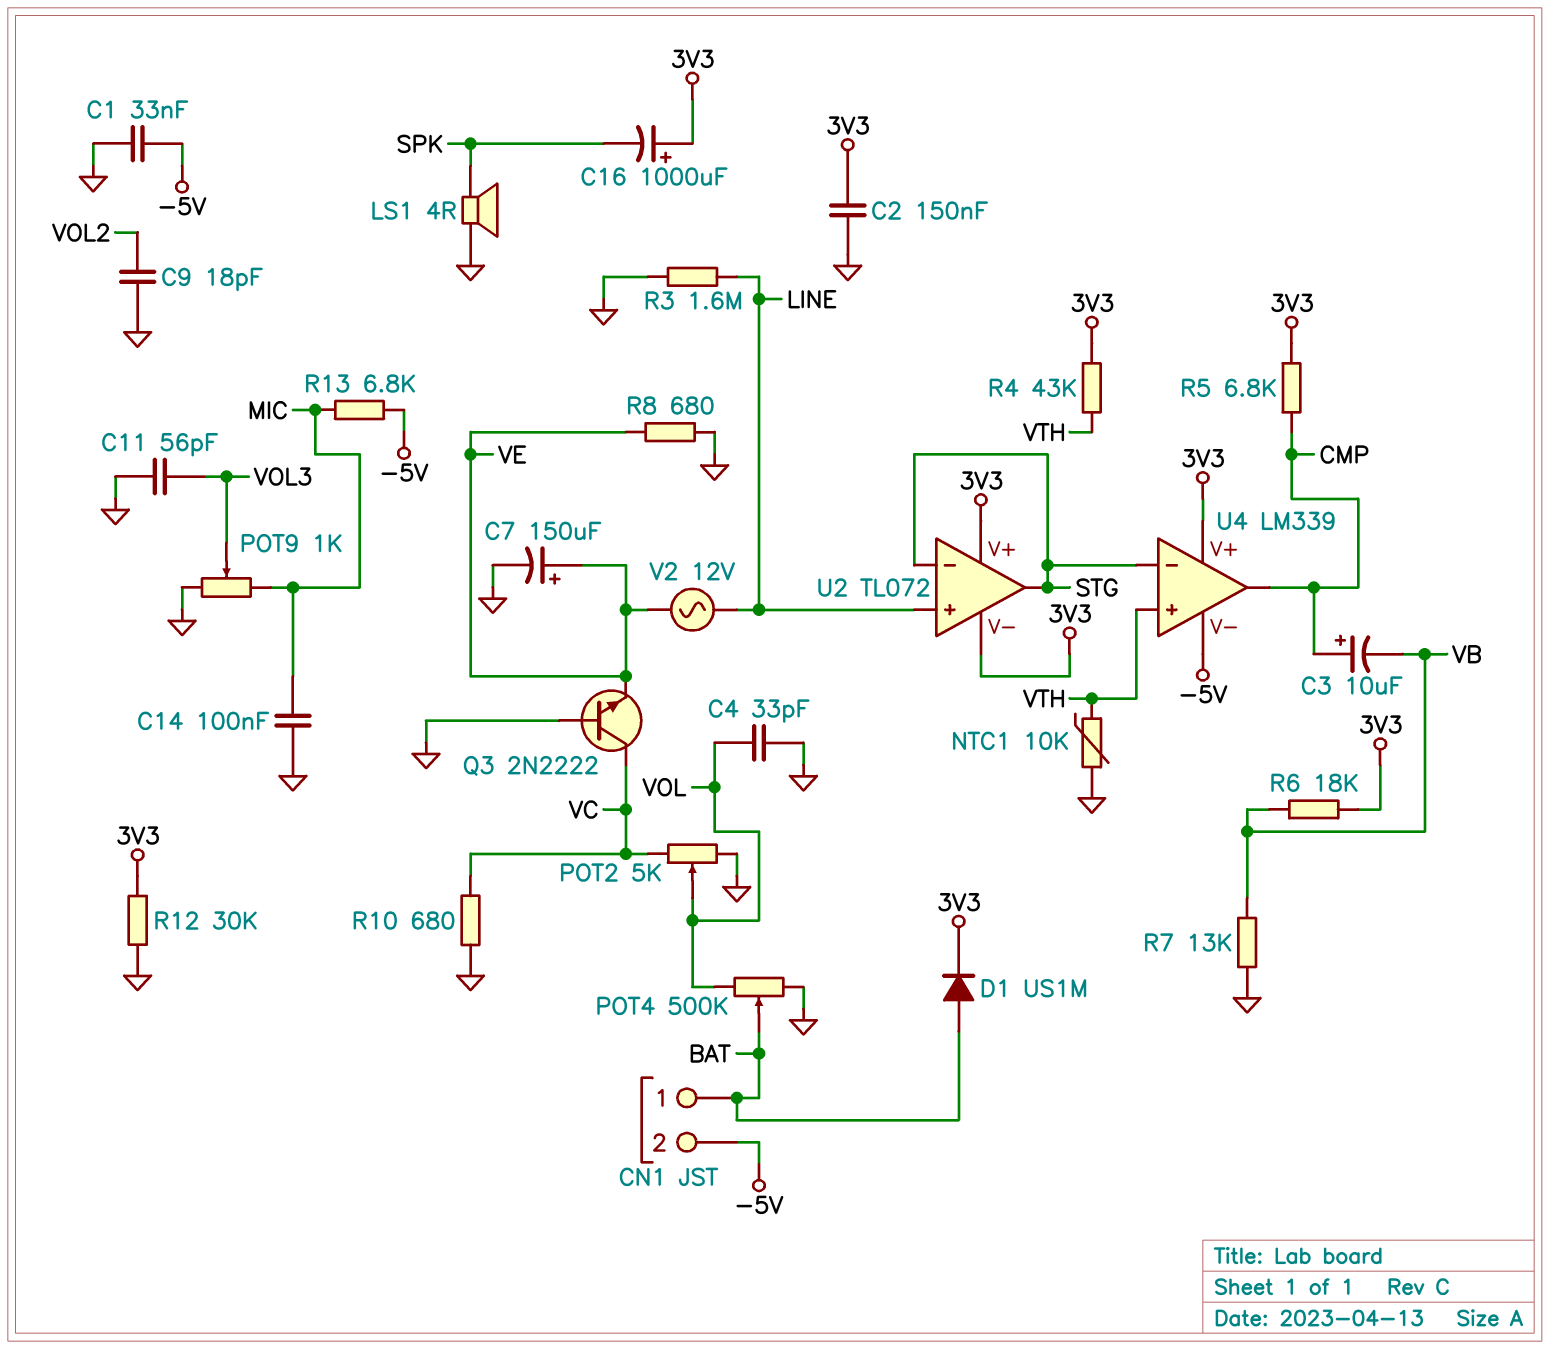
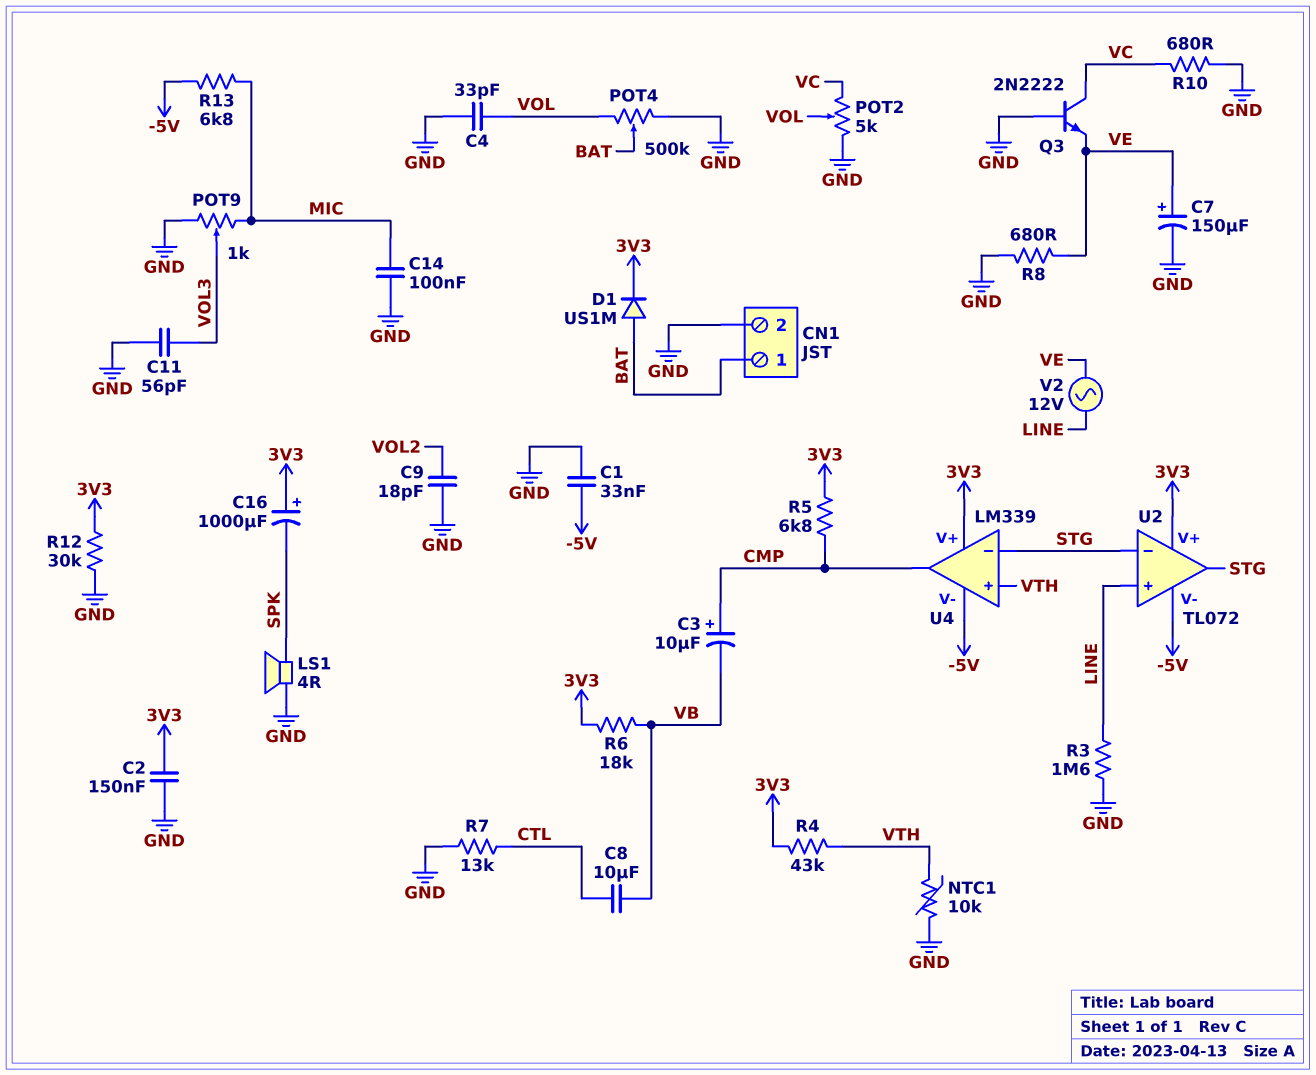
C8: none -> 10uF (CTL, VB)
CN1 pin 2: -5V -> GND
R7: 13k (GND, VB) -> 13k (CTL, GND)
U2 pin V-: 3V3 -> -5V

